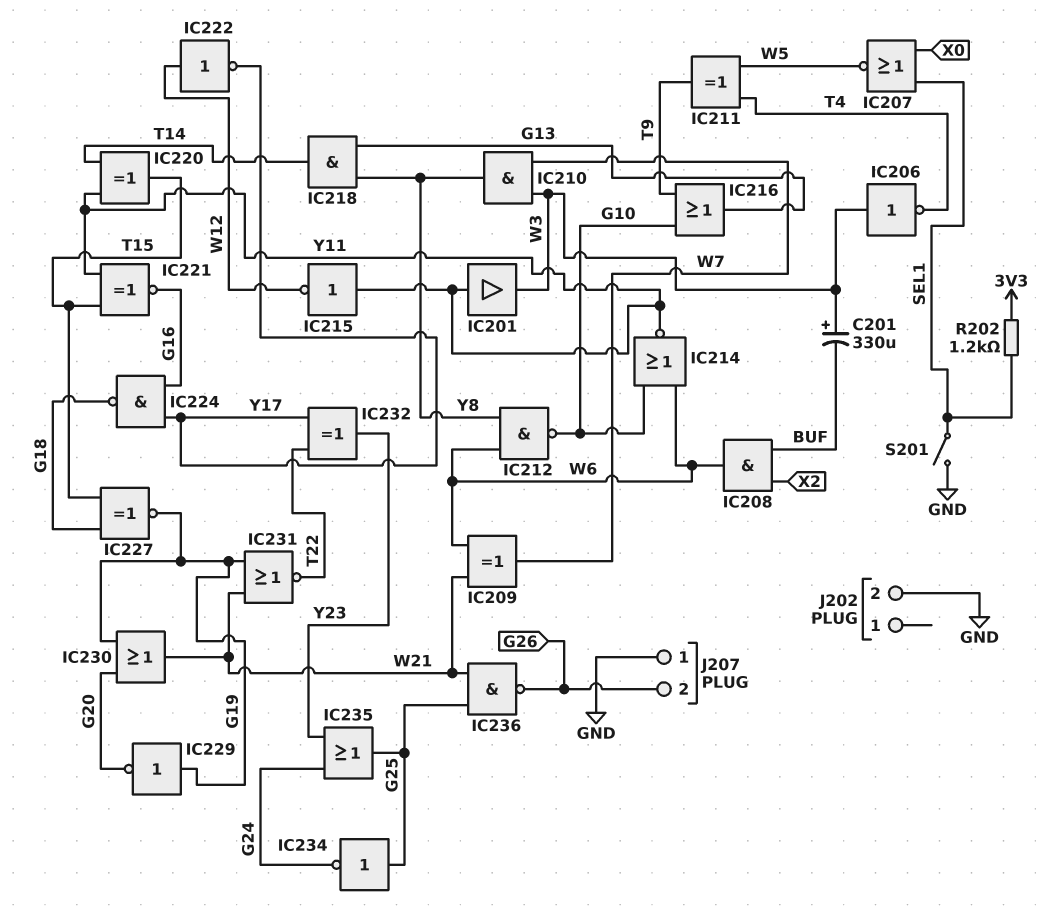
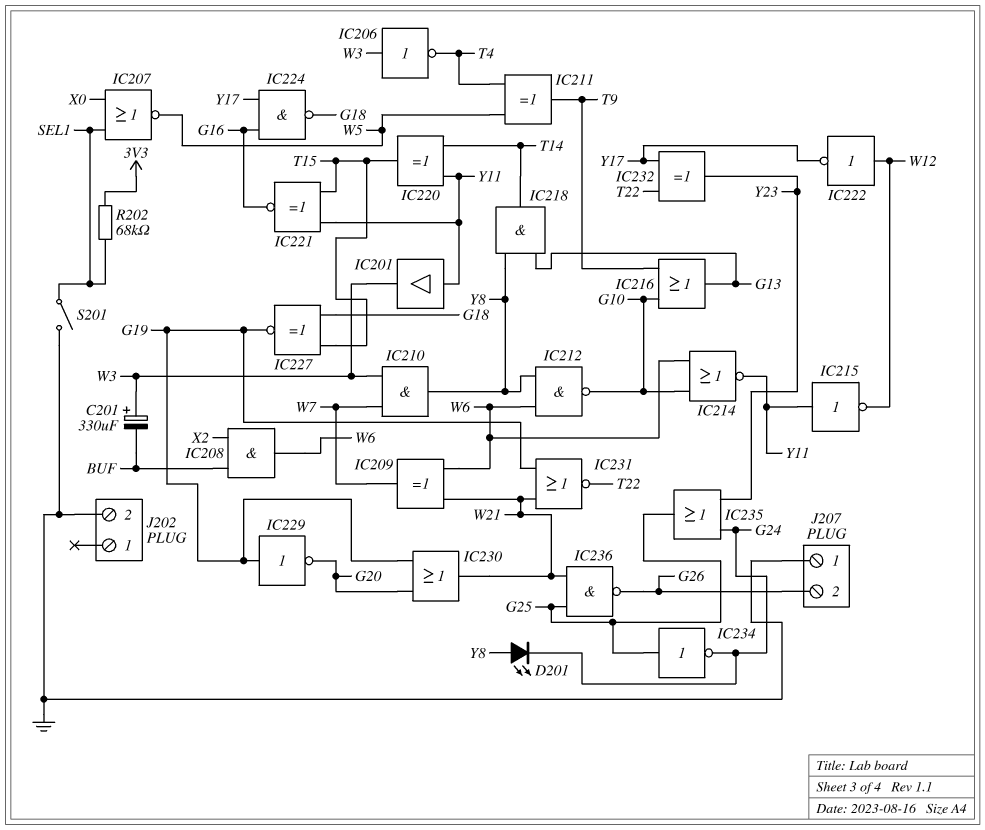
D201: none -> LED (A Y8, K G24)
R202: 1.2k (3V3, SEL1) -> 68k (3V3, SEL1)

